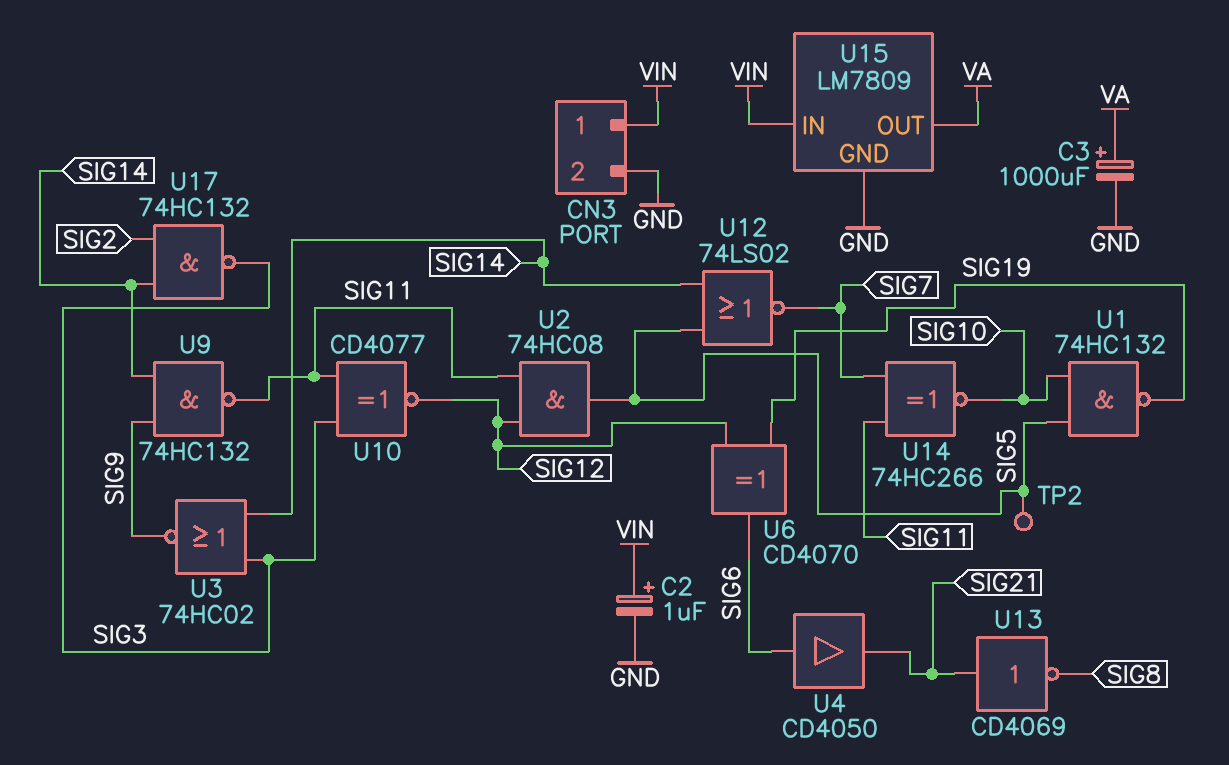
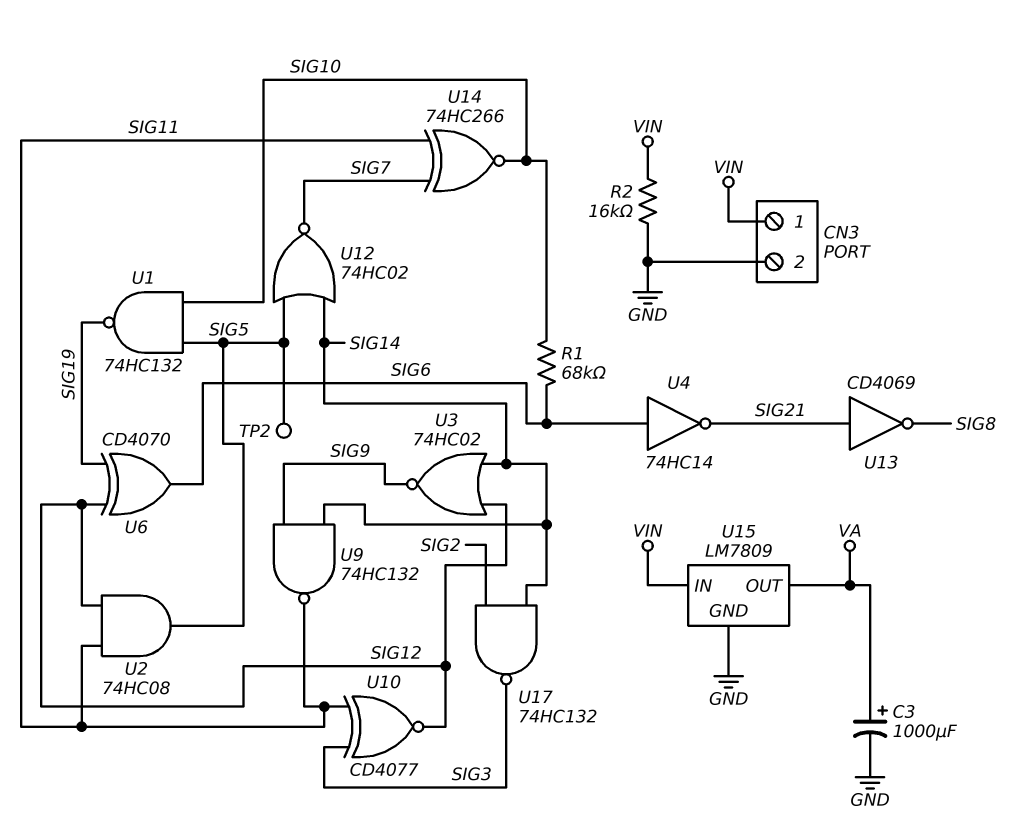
C2: 1uF (plus VIN, minus GND) -> none
R1: none -> 68k (SIG6, SIG10)
R2: none -> 16k (GND, VIN)
U3: NOR 74HC02 (in SIG3, in SIG14, out SIG9) -> NOR 74HC02 (in SIG12, in SIG14, out SIG9)
U4: buffer CD4050 (in SIG6, out SIG21) -> NOT 74HC14 (in SIG6, out SIG21)
U12: NOR 74LS02 (in SIG5, in SIG14, out SIG7) -> NOR 74HC02 (in SIG5, in SIG14, out SIG7)

